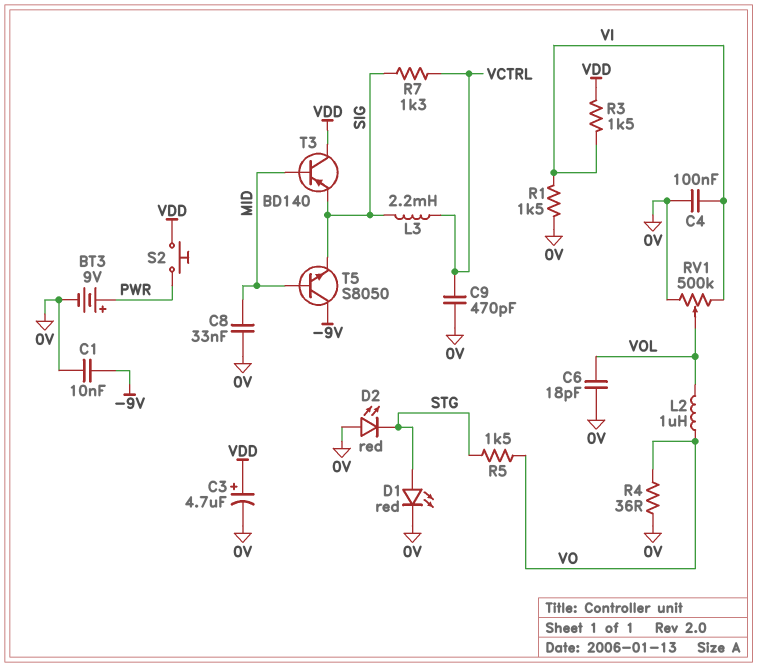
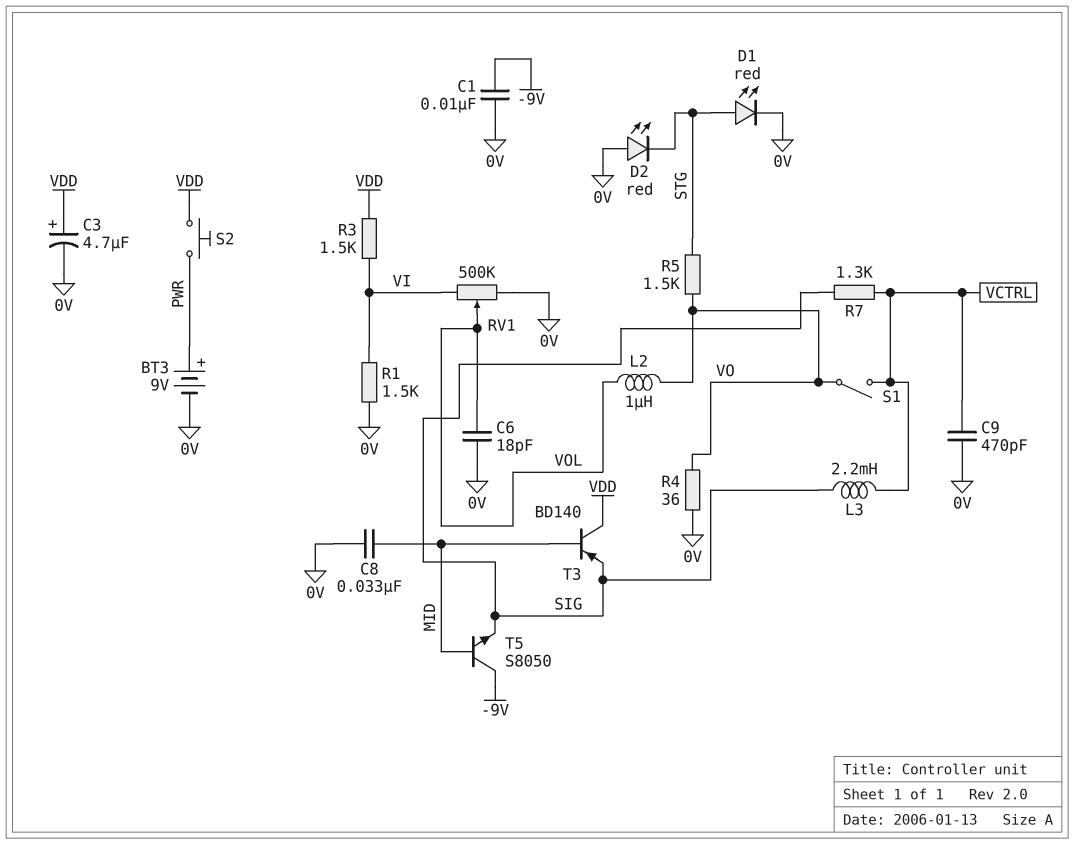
C4: 100nF (0V, VI) -> none
S1: none -> switch (VCTRL, VO)

